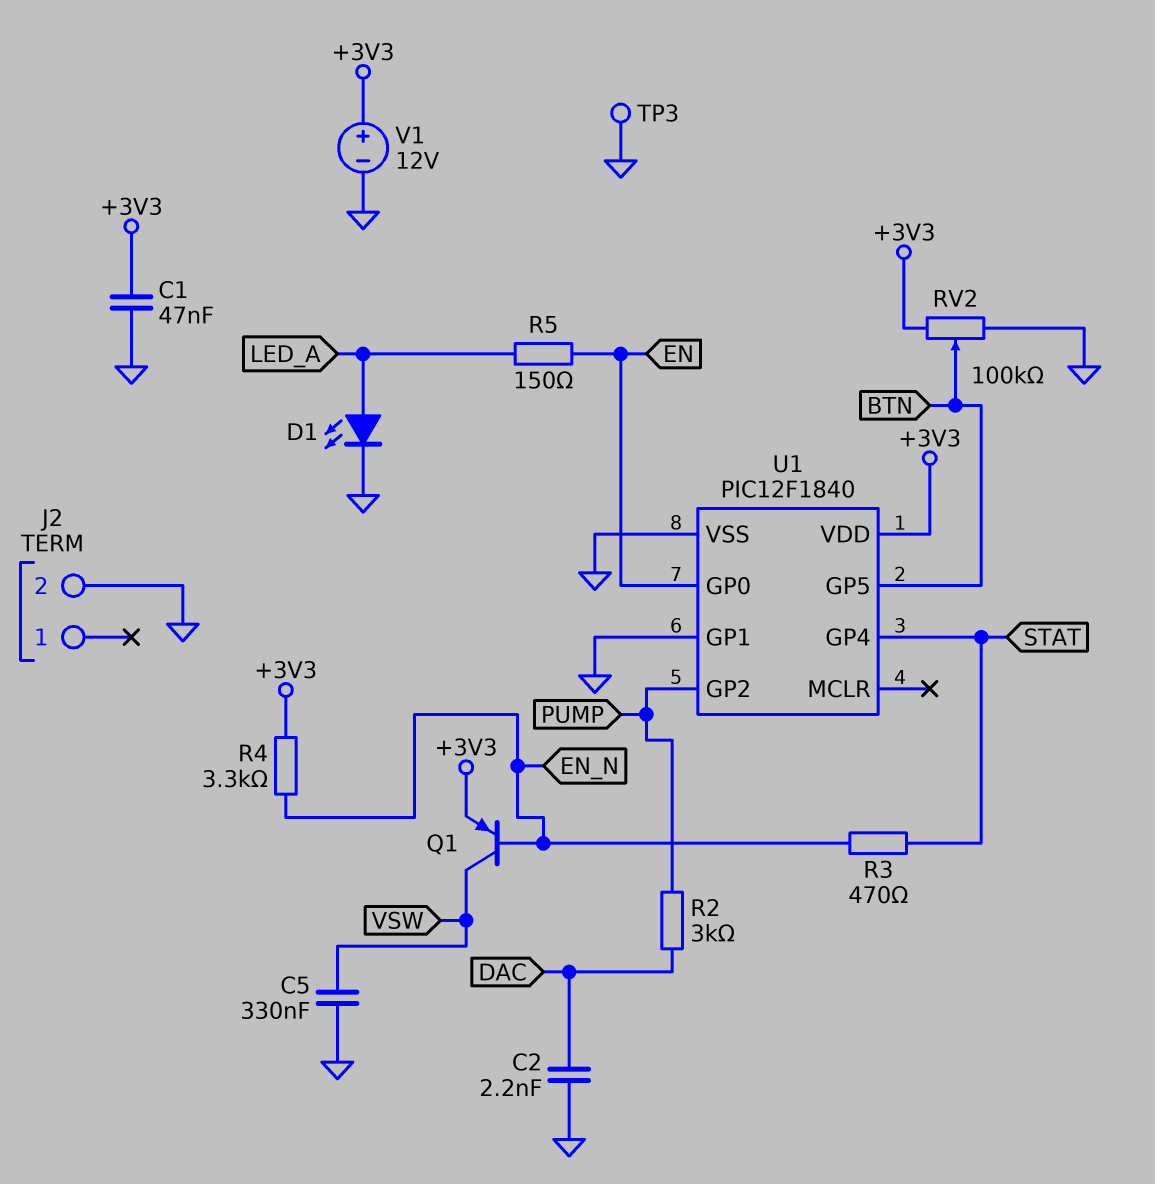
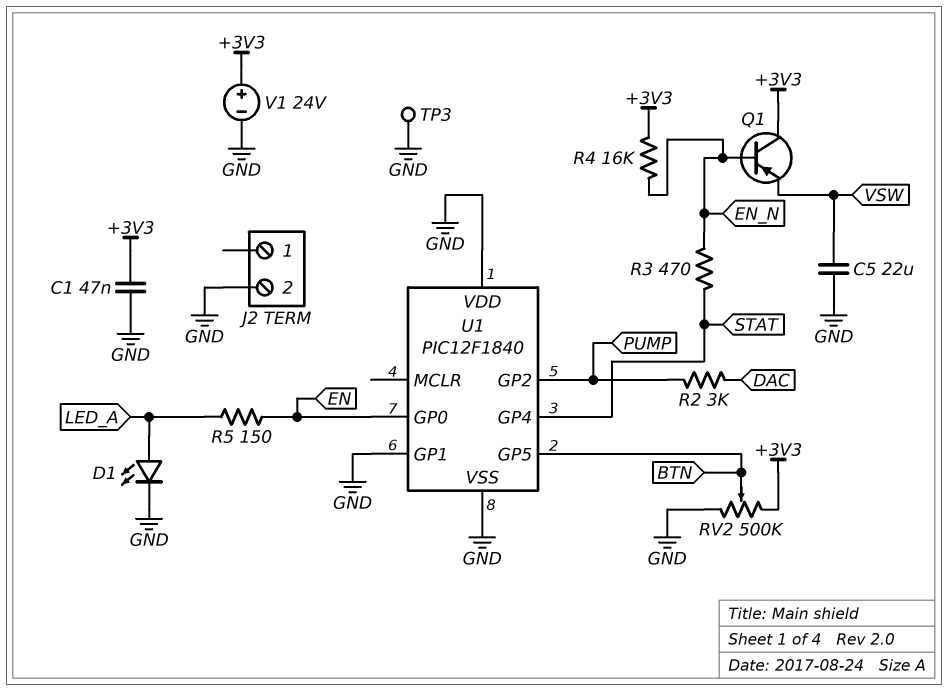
C2: 2.2nF (DAC, GND) -> none
C5: 330nF (GND, VSW) -> 22uF (GND, VSW)
Q1: PNP (B EN_N, C VSW, E +3V3) -> PNP (B EN_N, C +3V3, E VSW)
R4: 3.3k (+3V3, EN_N) -> 16k (+3V3, EN_N)
RV2: 100k (+3V3, GND, wiper BTN) -> 500k (+3V3, GND, wiper BTN)
U1 pin VDD: +3V3 -> GND
V1: 12V (plus +3V3, minus GND) -> 24V (plus +3V3, minus GND)

